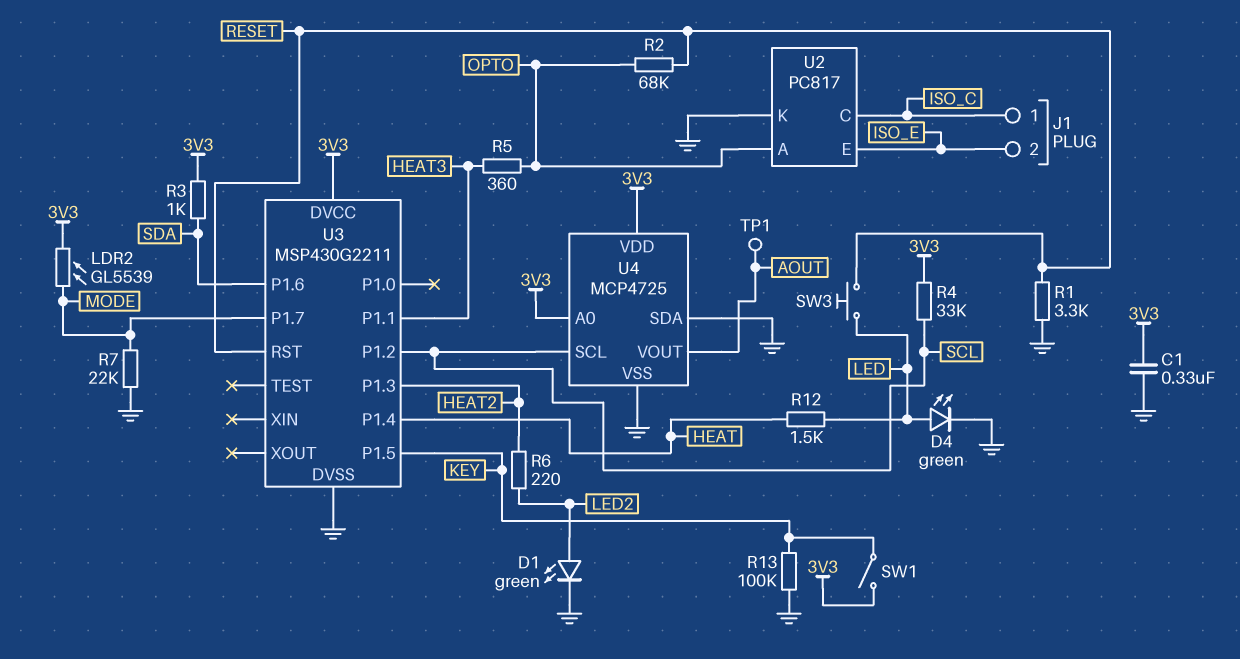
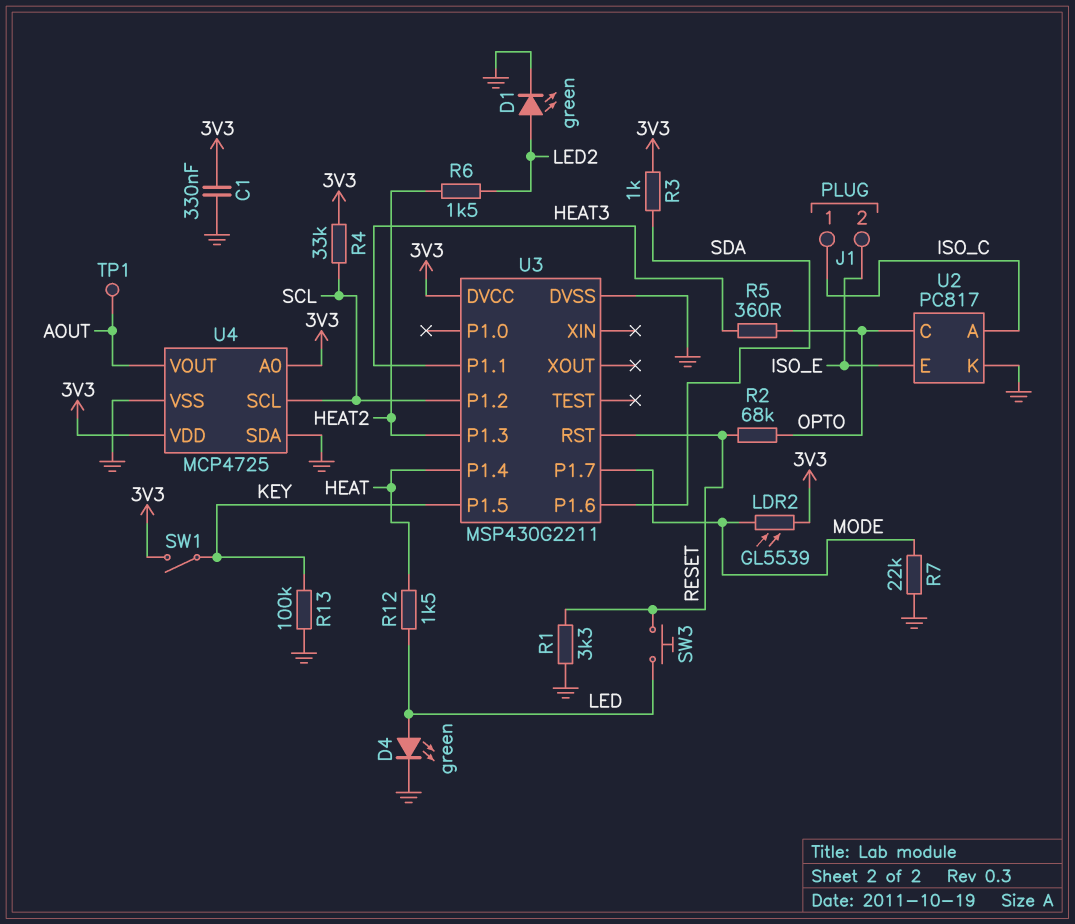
R6: 220 (HEAT2, LED2) -> 1.5k (HEAT2, LED2)
U2 pin A: OPTO -> ISO_C
U2 pin C: ISO_C -> OPTO

